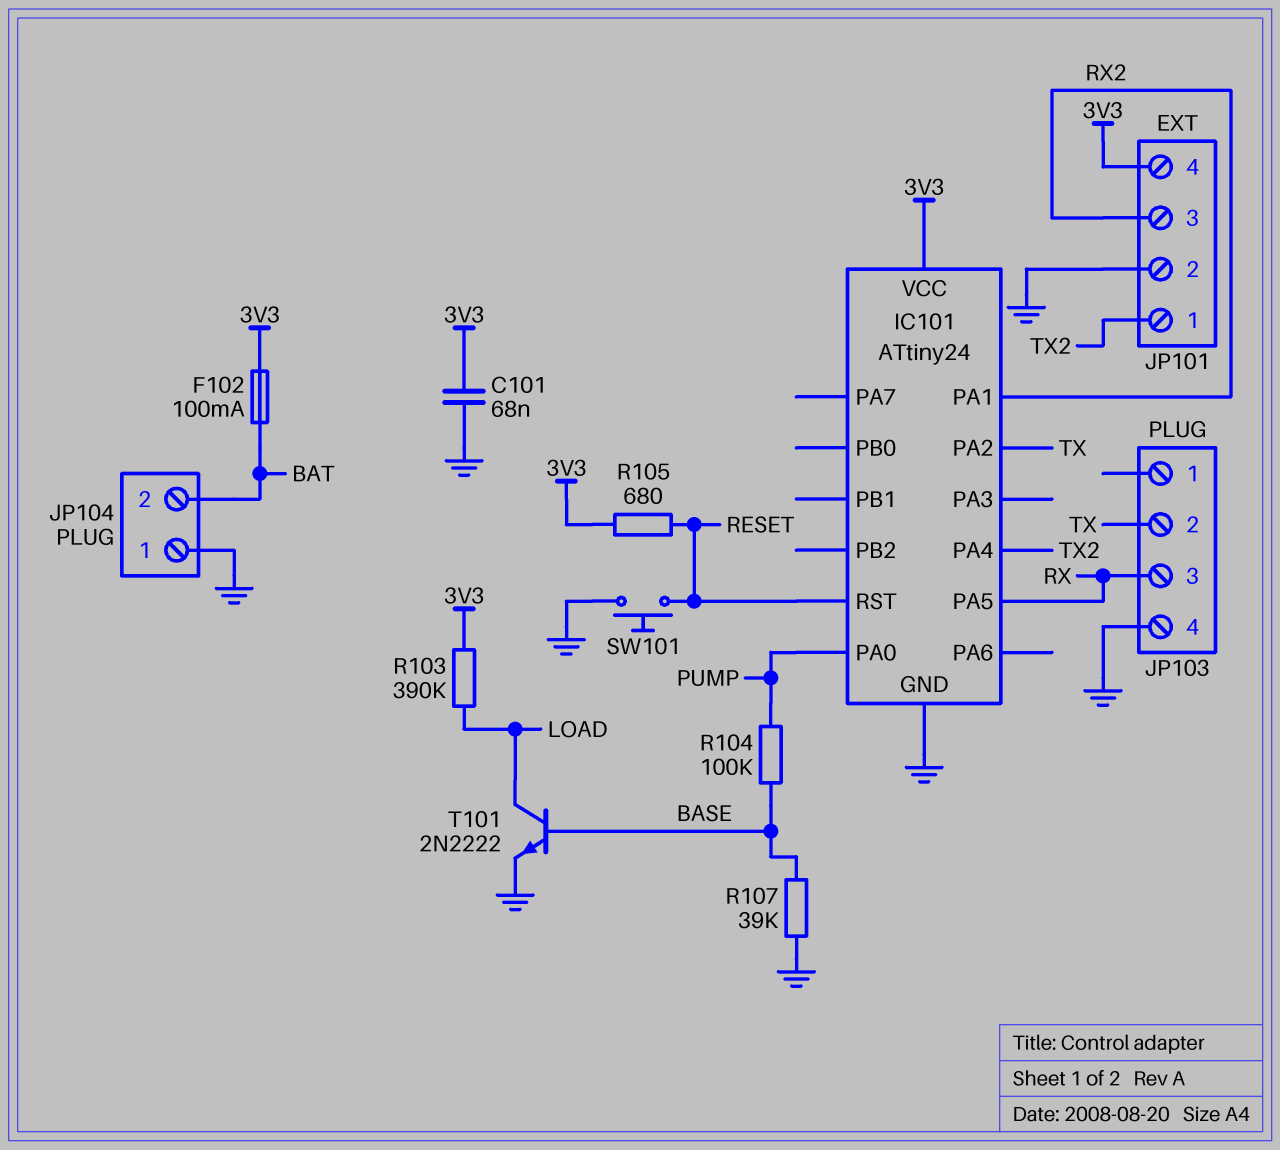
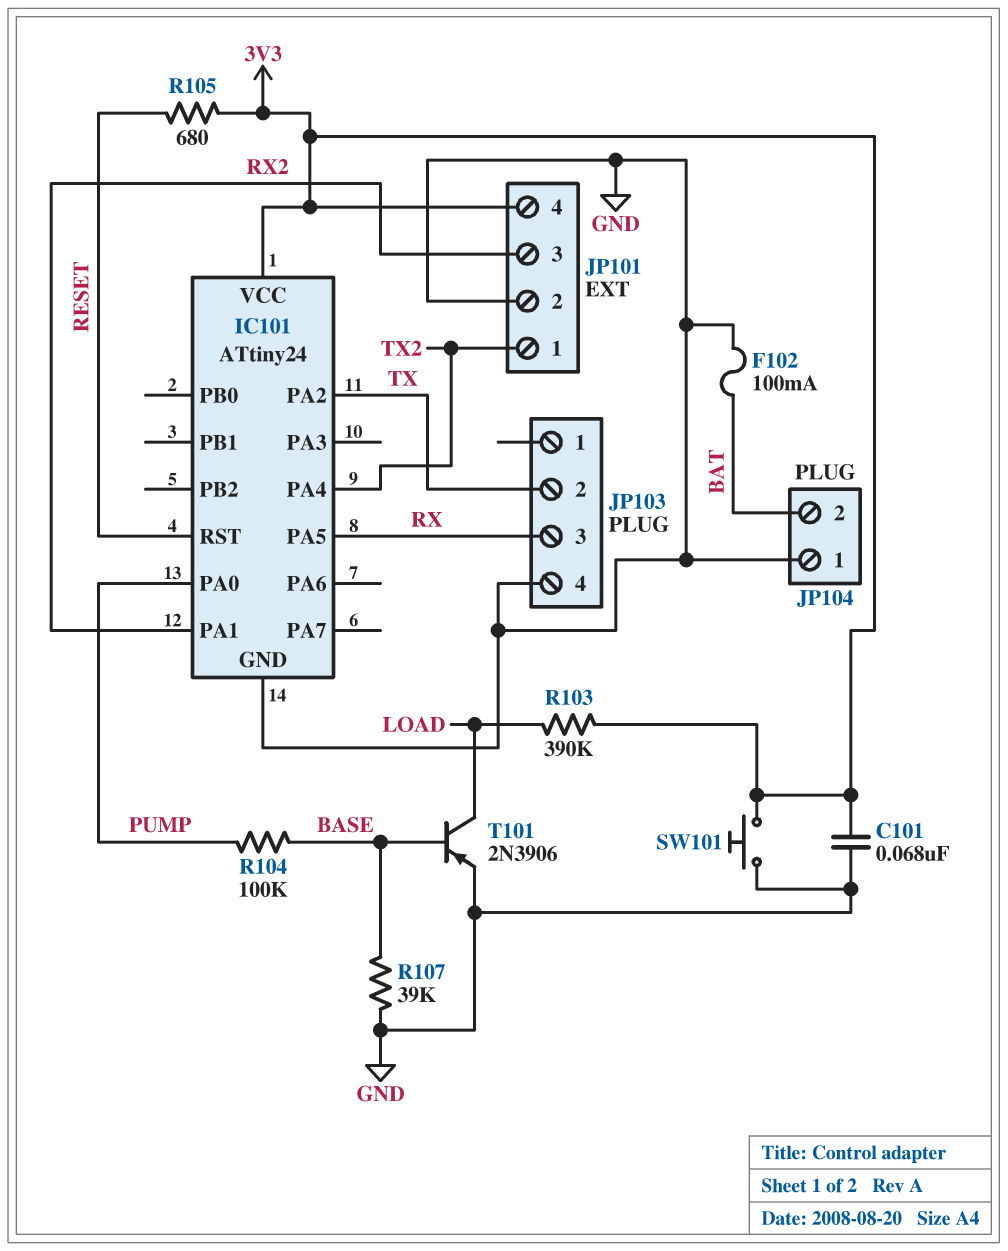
F102: 100mA (3V3, BAT) -> 100mA (BAT, GND)
SW101: button (GND, RESET) -> button (3V3, GND)
T101: NPN 2N2222 (B BASE, C LOAD, E GND) -> PNP 2N3906 (B BASE, C LOAD, E GND)

